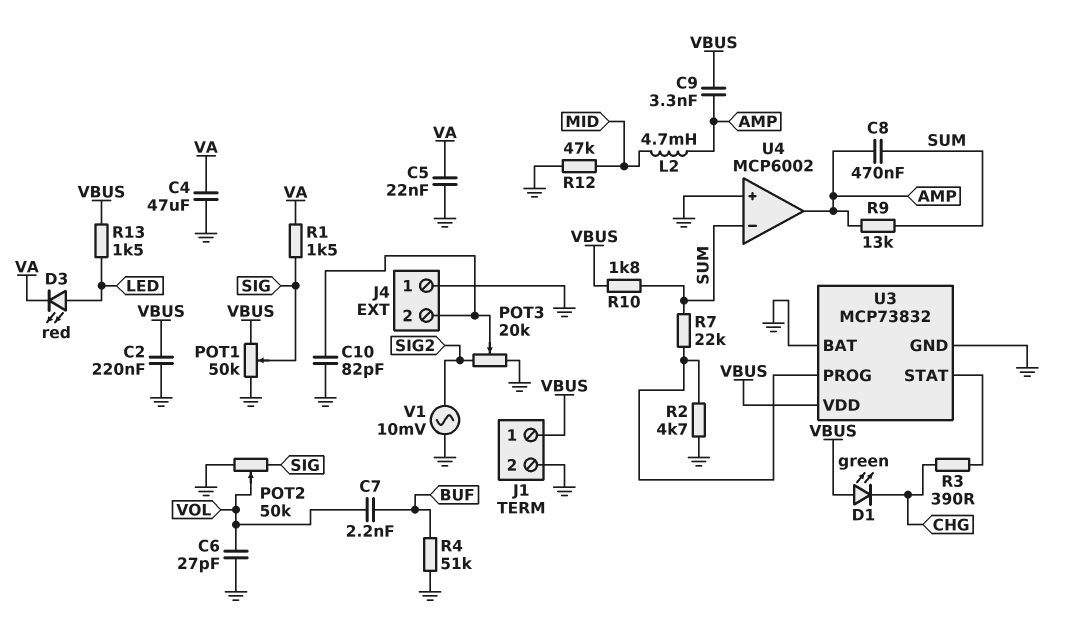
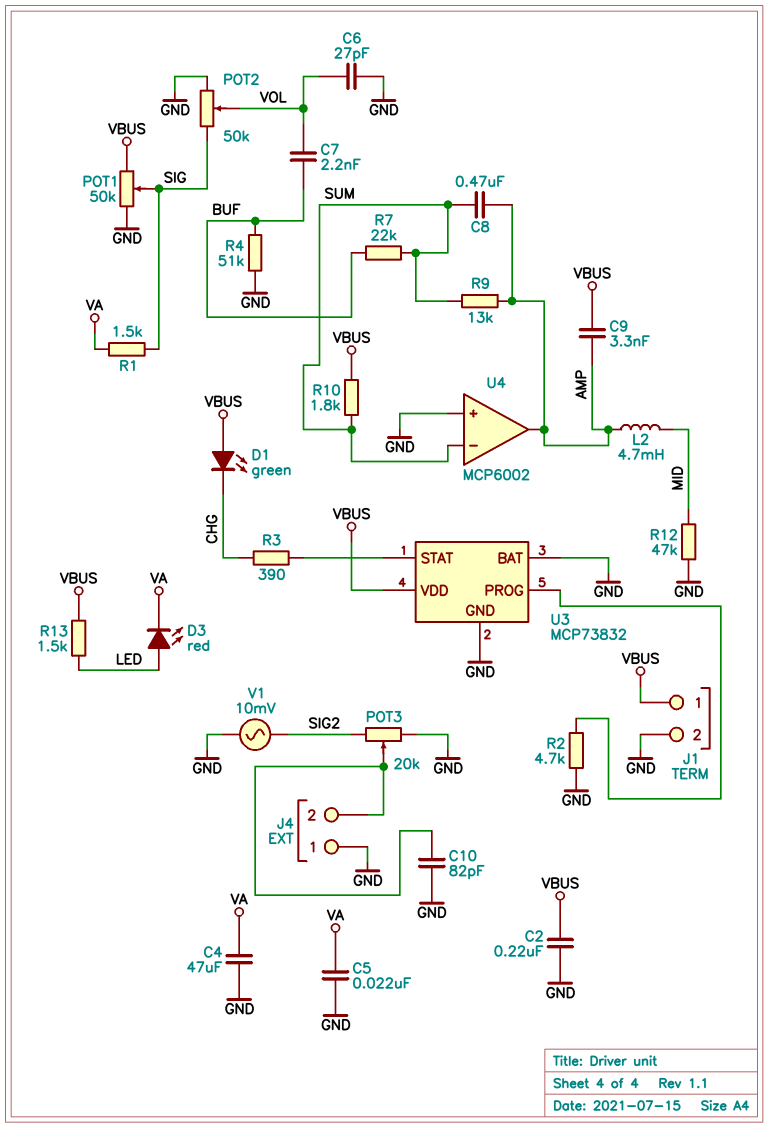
R7: 22k (SUM, U3/PROG) -> 22k (BUF, SUM)

